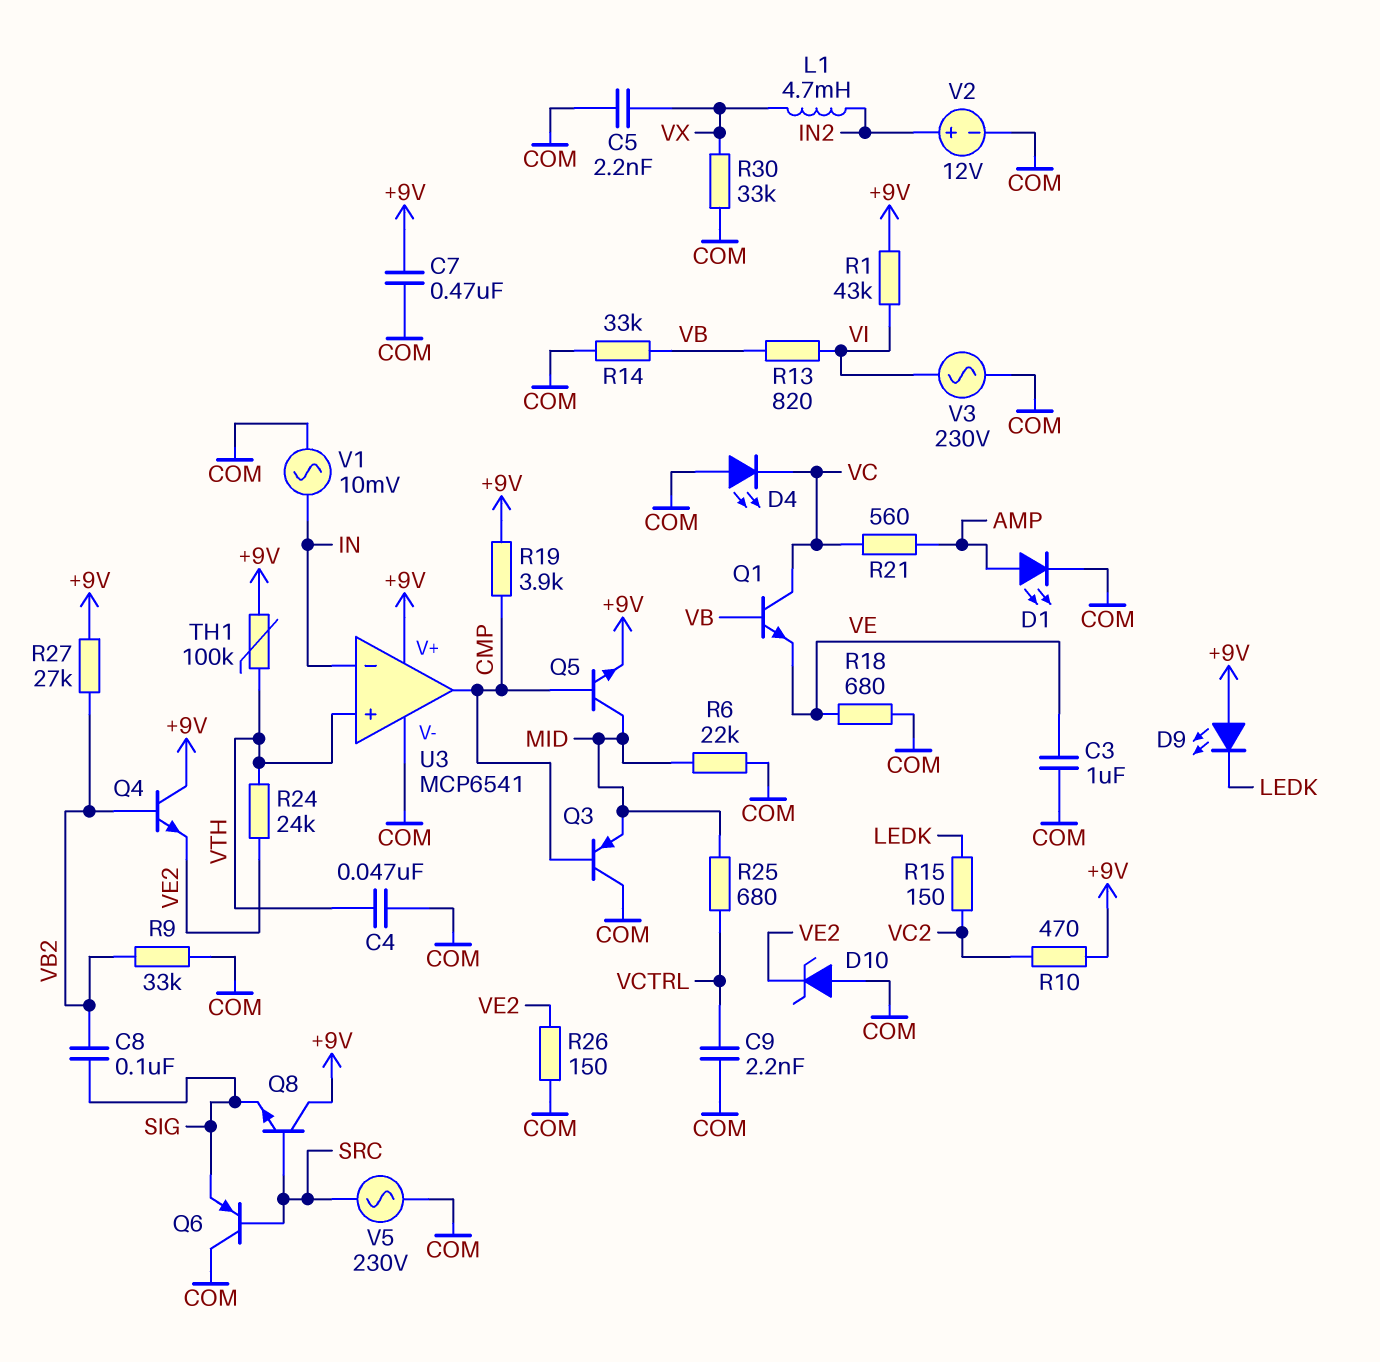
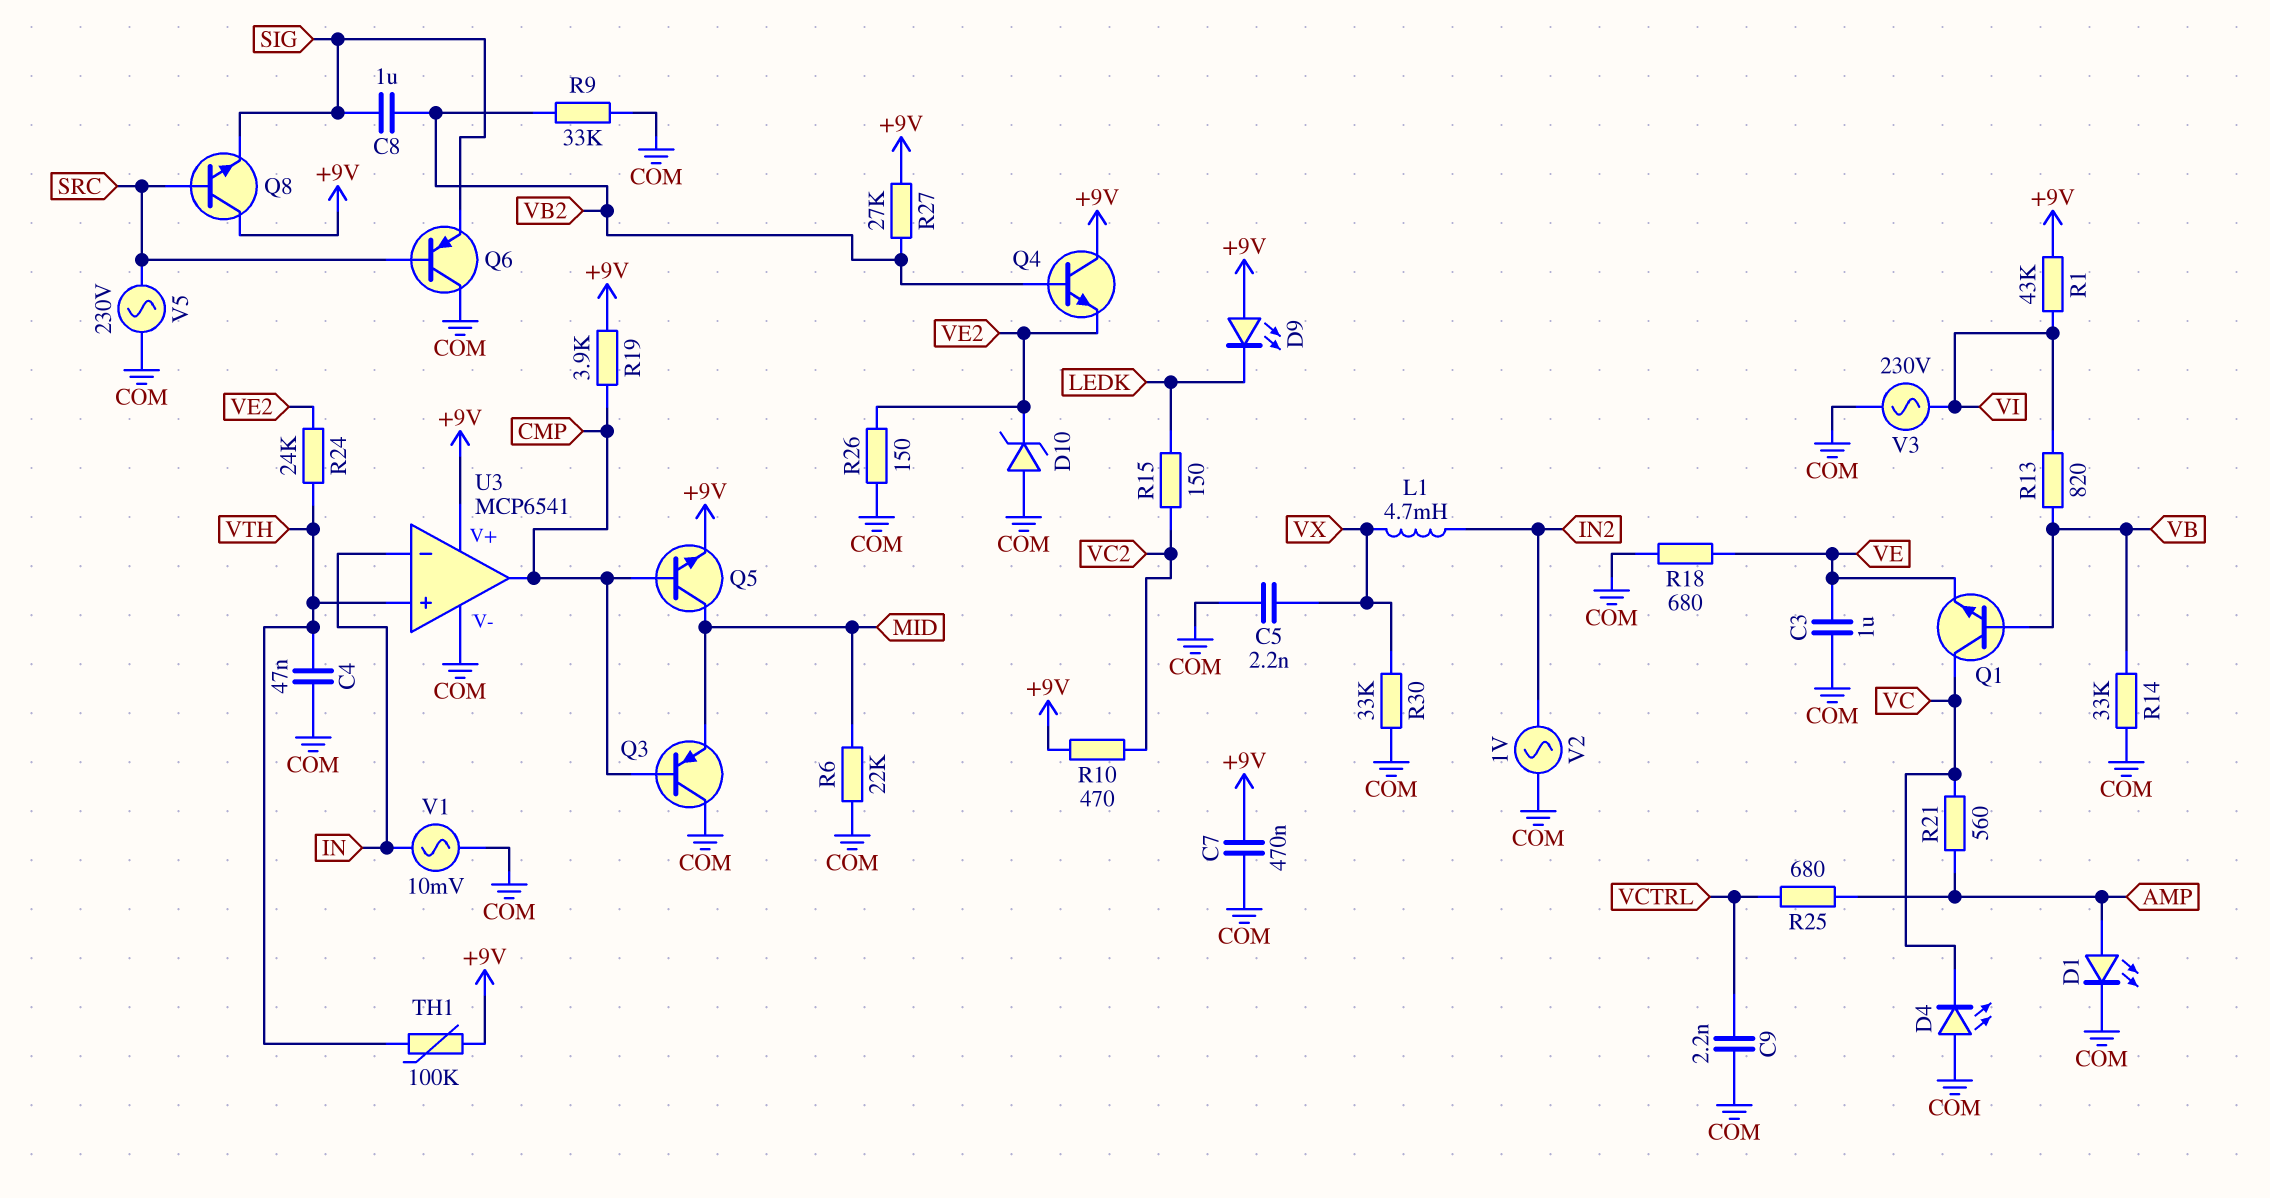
C8: 100nF (SIG, VB2) -> 1uF (SIG, VB2)
R25: 680 (MID, VCTRL) -> 680 (AMP, VCTRL)
V2: 12V (plus IN2, minus COM) -> AC 1V (COM, IN2)

